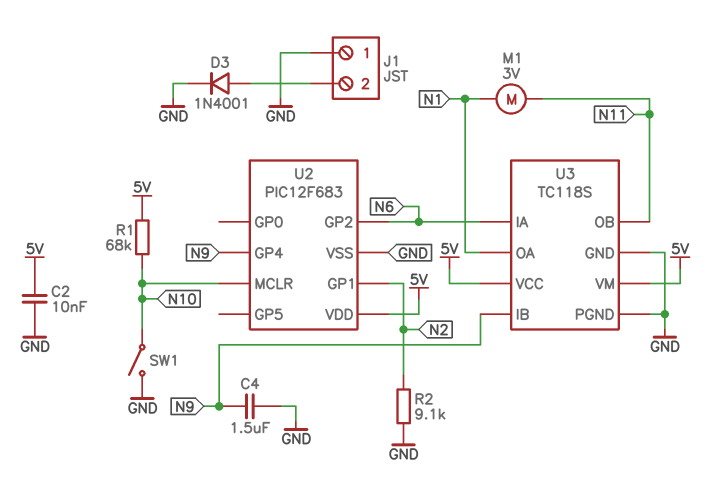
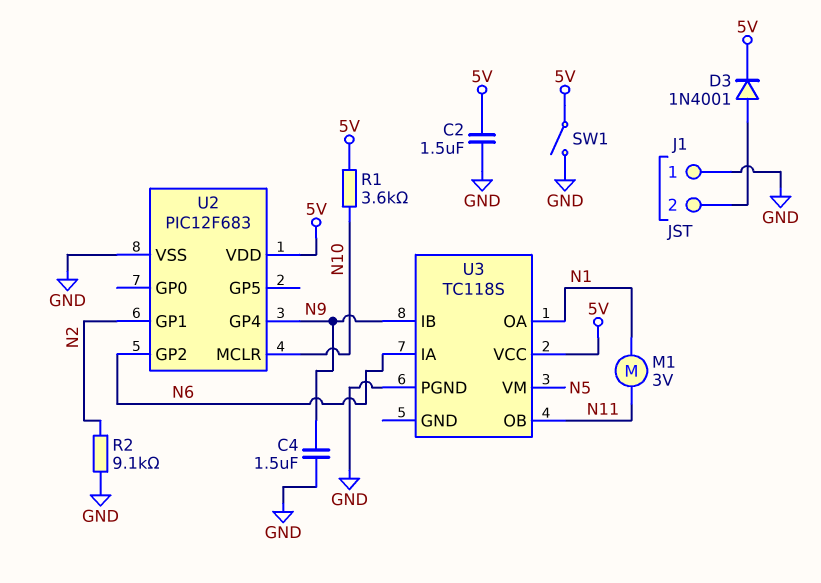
C2: 10nF (5V, GND) -> 1.5uF (5V, GND)
D3: diode 1N4001 (A J1/2, K GND) -> diode 1N4001 (A J1/2, K 5V)
R1: 68k (5V, N10) -> 3.6k (5V, N10)
SW1: switch (GND, N10) -> switch (5V, GND)
U3 pin GND: GND -> none
U3 pin VM: 5V -> N5

